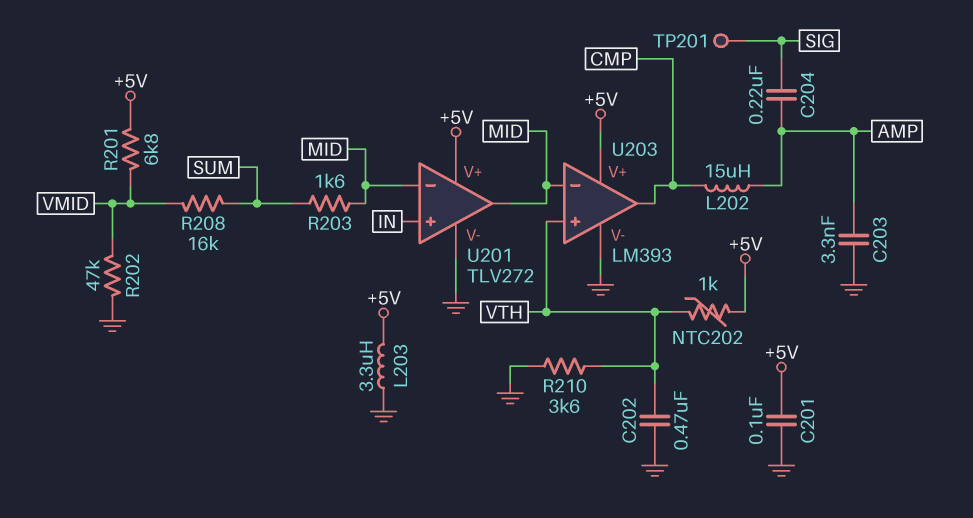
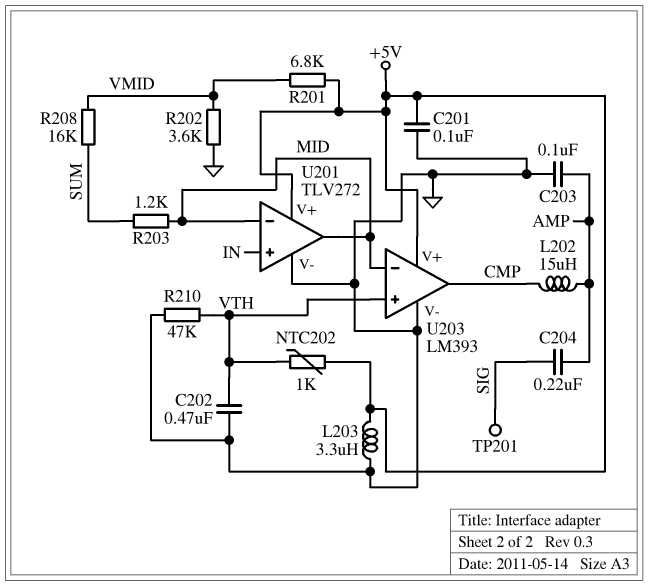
C203: 3.3nF (AMP, GND) -> 100nF (AMP, GND)
R202: 47k (GND, VMID) -> 3.6k (GND, VMID)
R203: 1.6k (MID, SUM) -> 1.2k (MID, SUM)
R210: 3.6k (GND, VTH) -> 47k (GND, VTH)

